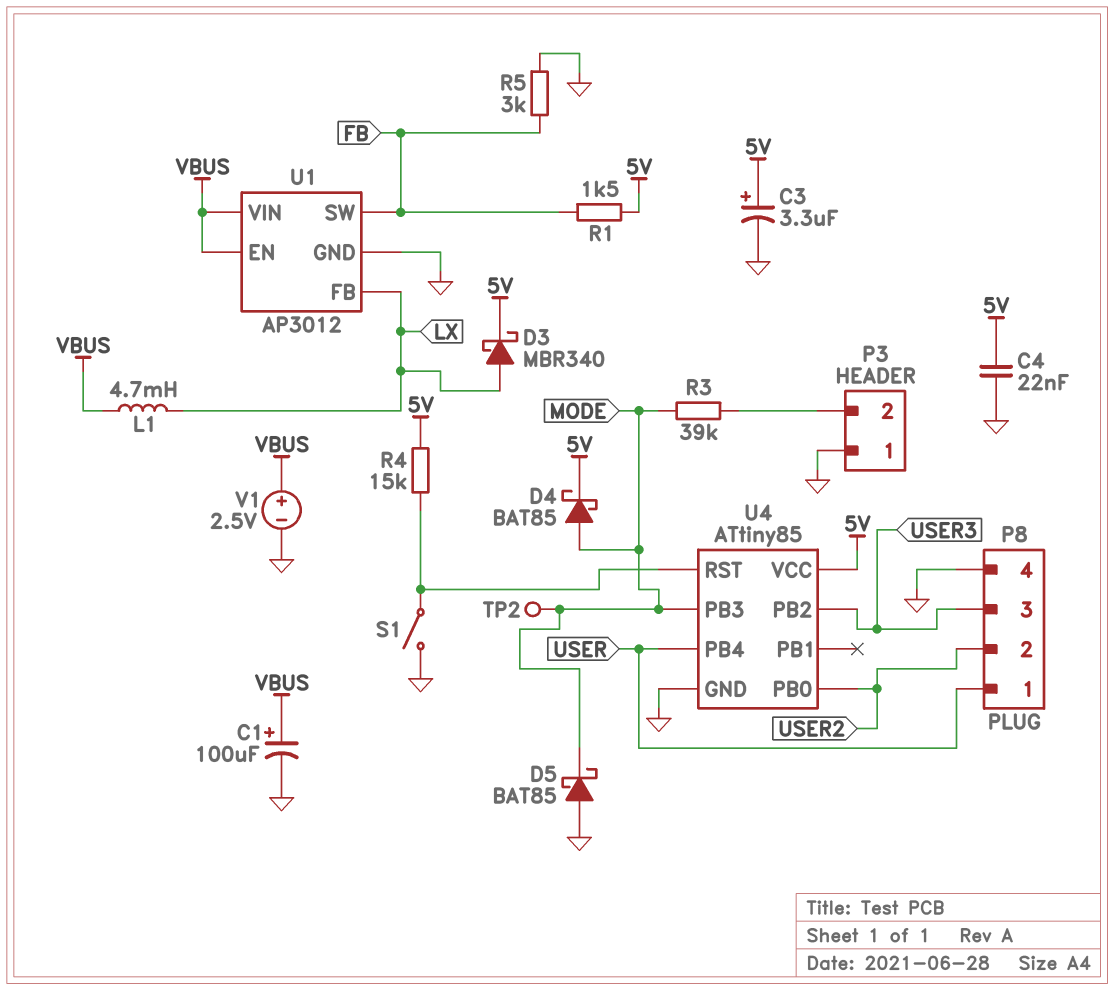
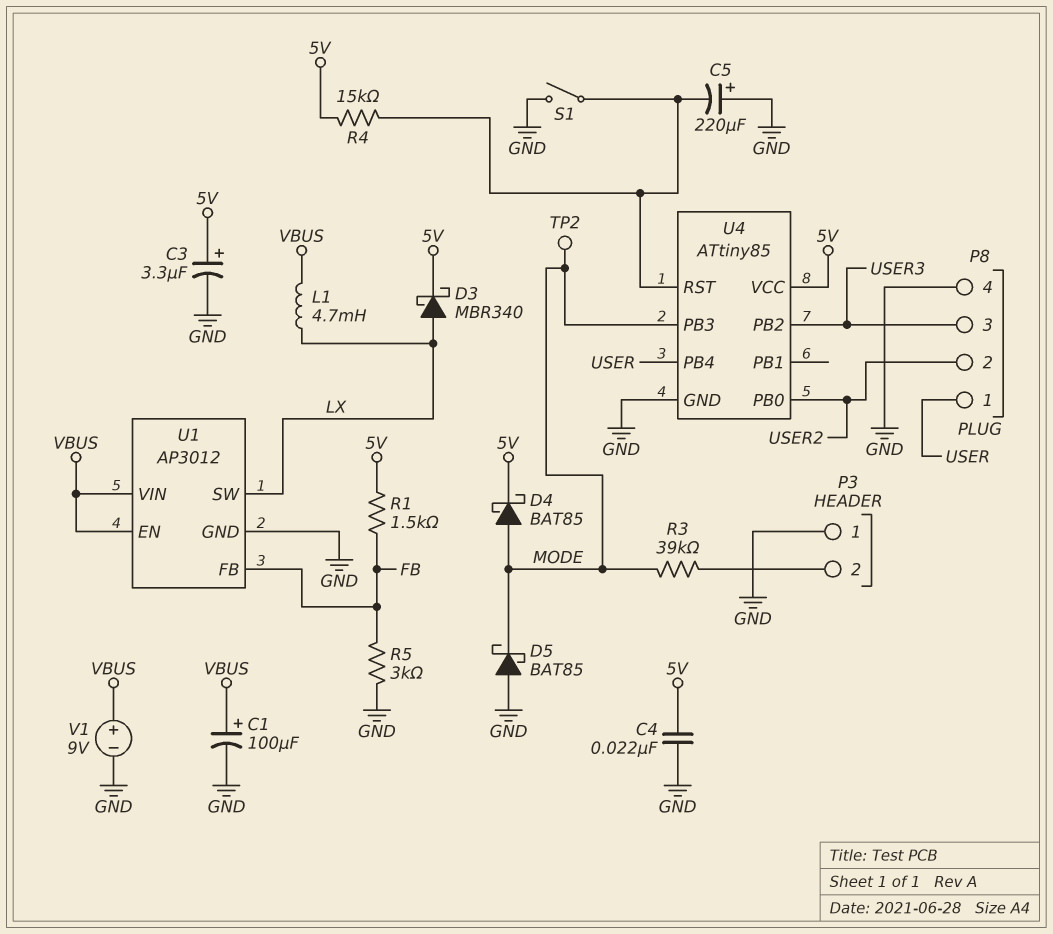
C5: none -> 220uF (plus GND, minus U4/RST)
U1 pin FB: LX -> FB
U1 pin SW: FB -> LX
V1: 2.5V (plus VBUS, minus GND) -> 9V (plus VBUS, minus GND)

